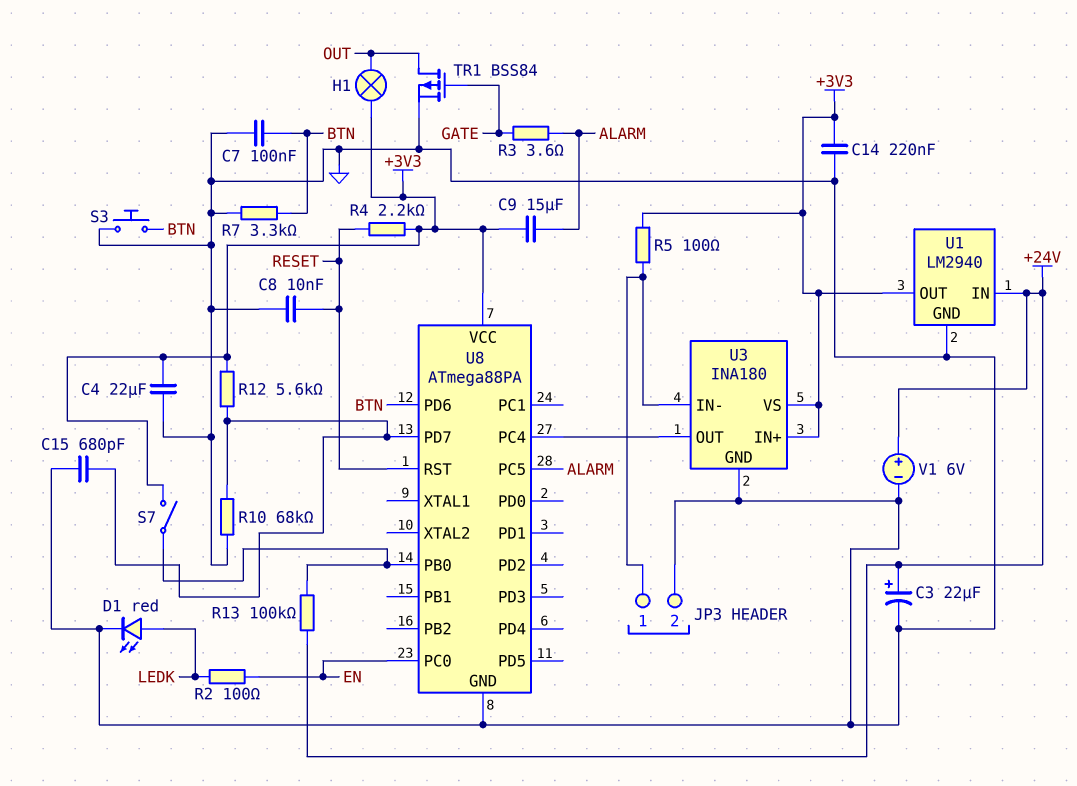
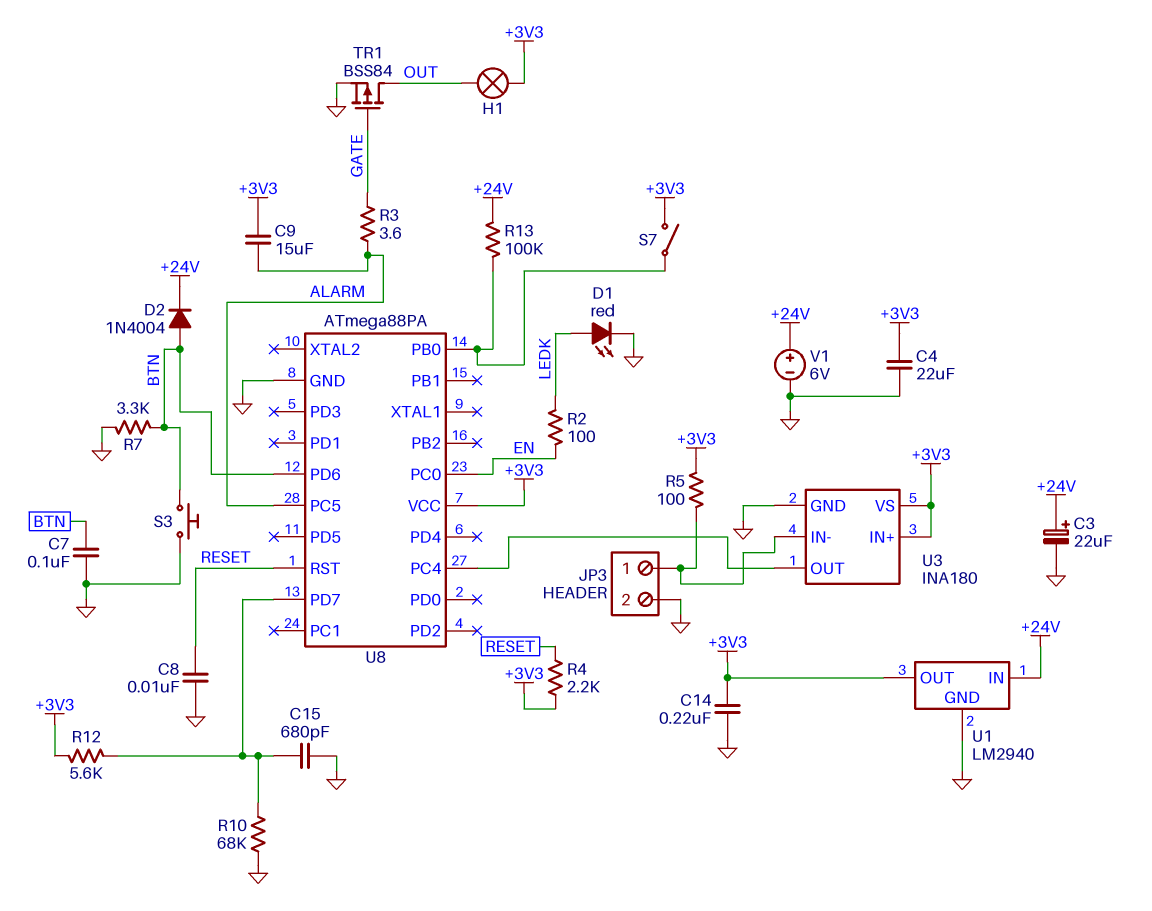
D2: none -> diode 1N4004 (A BTN, K +24V)

